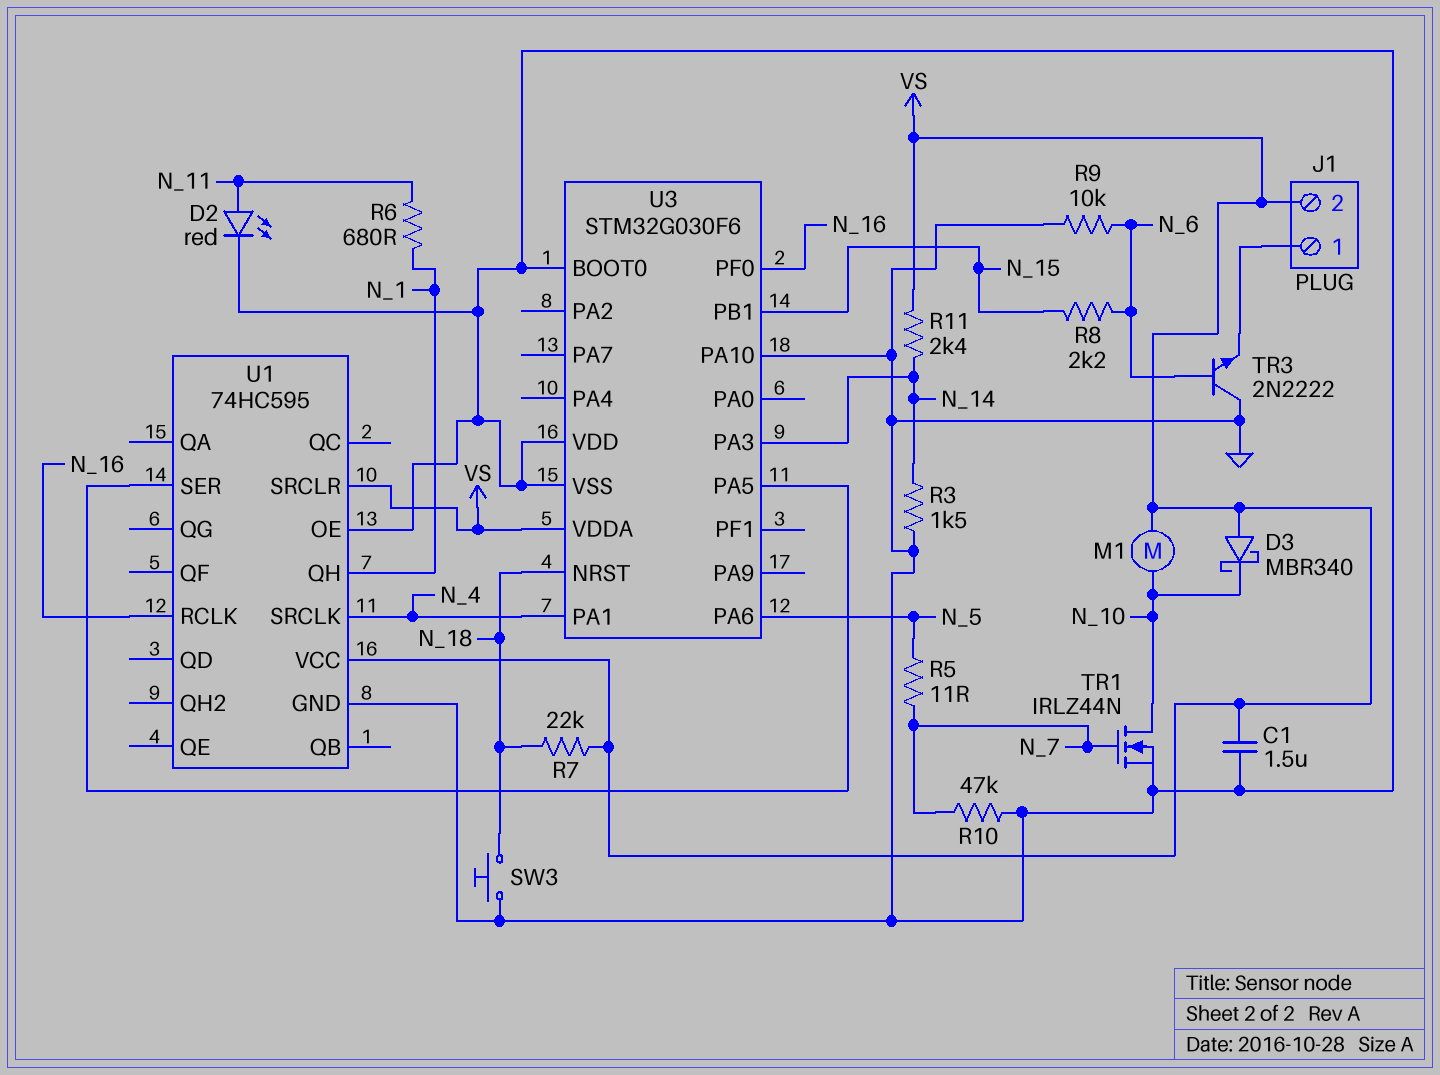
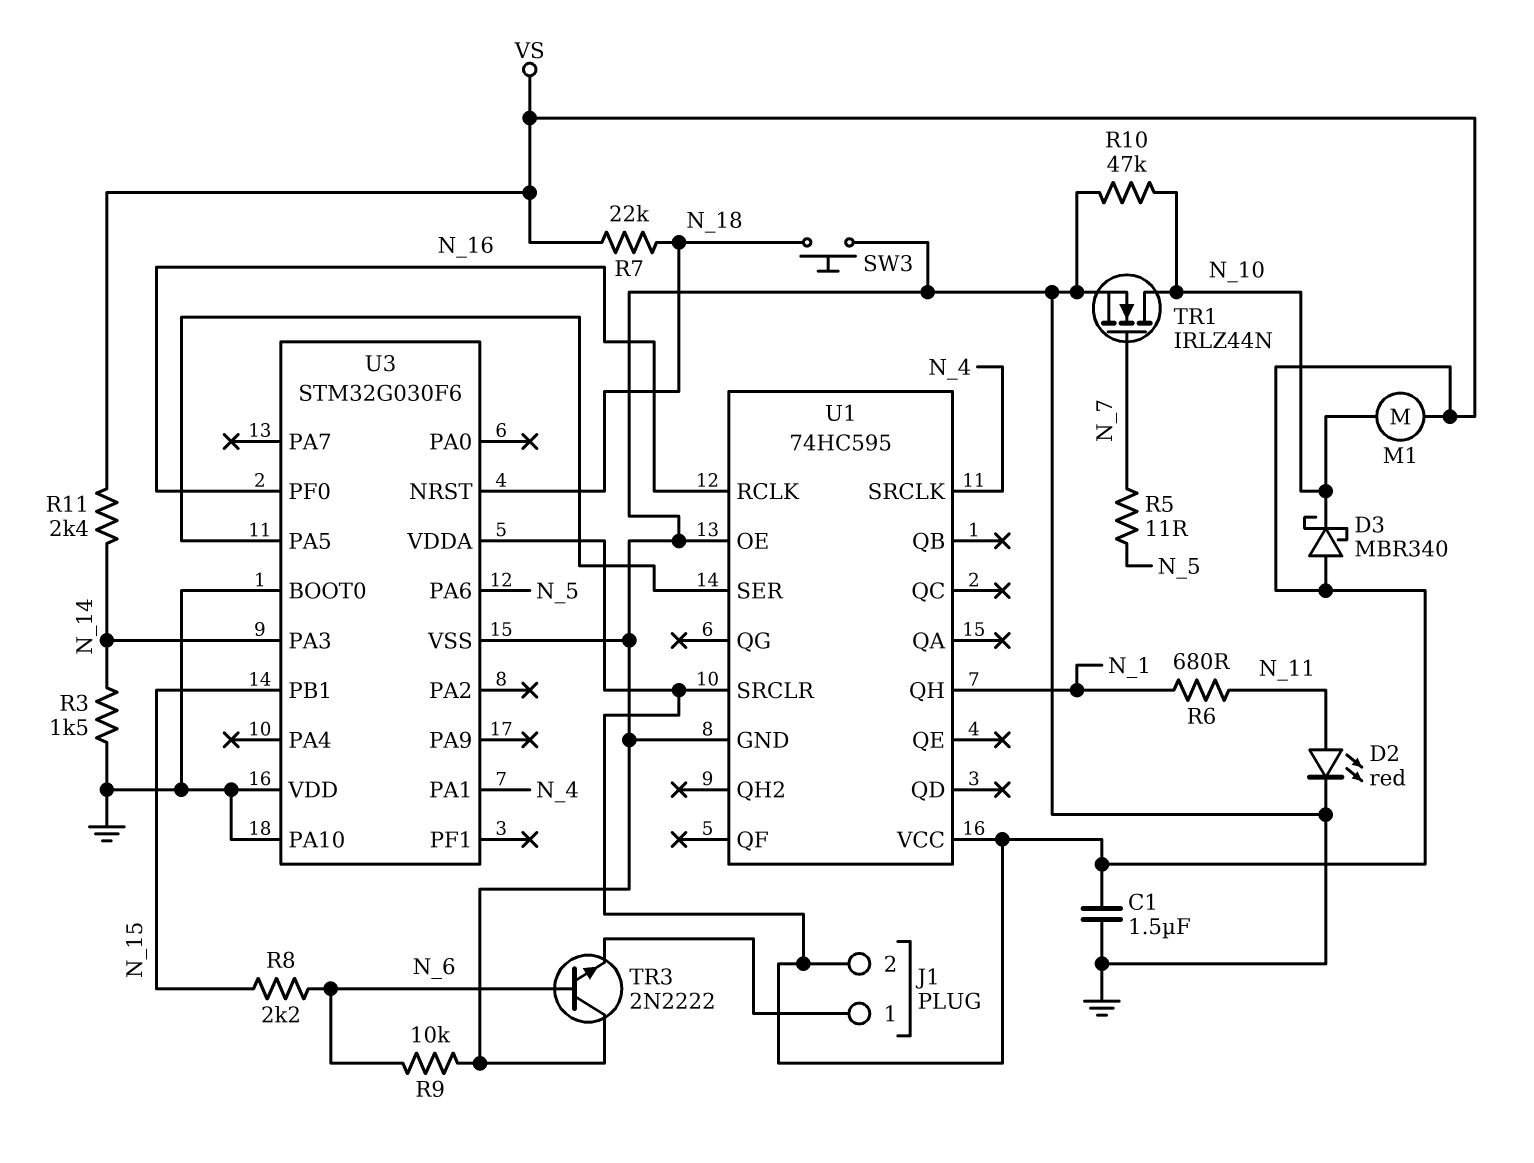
R10: 47k (GND, N_7) -> 47k (GND, N_10)

